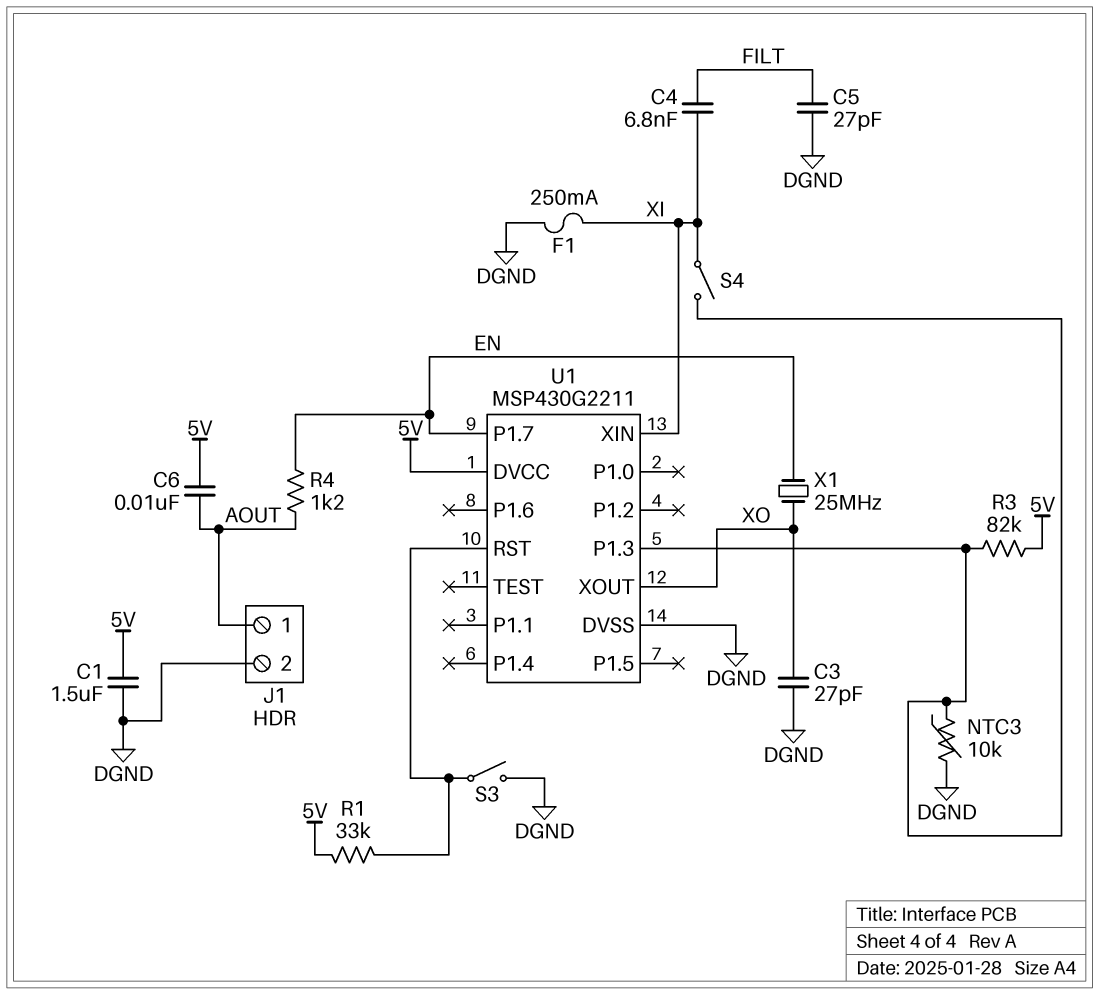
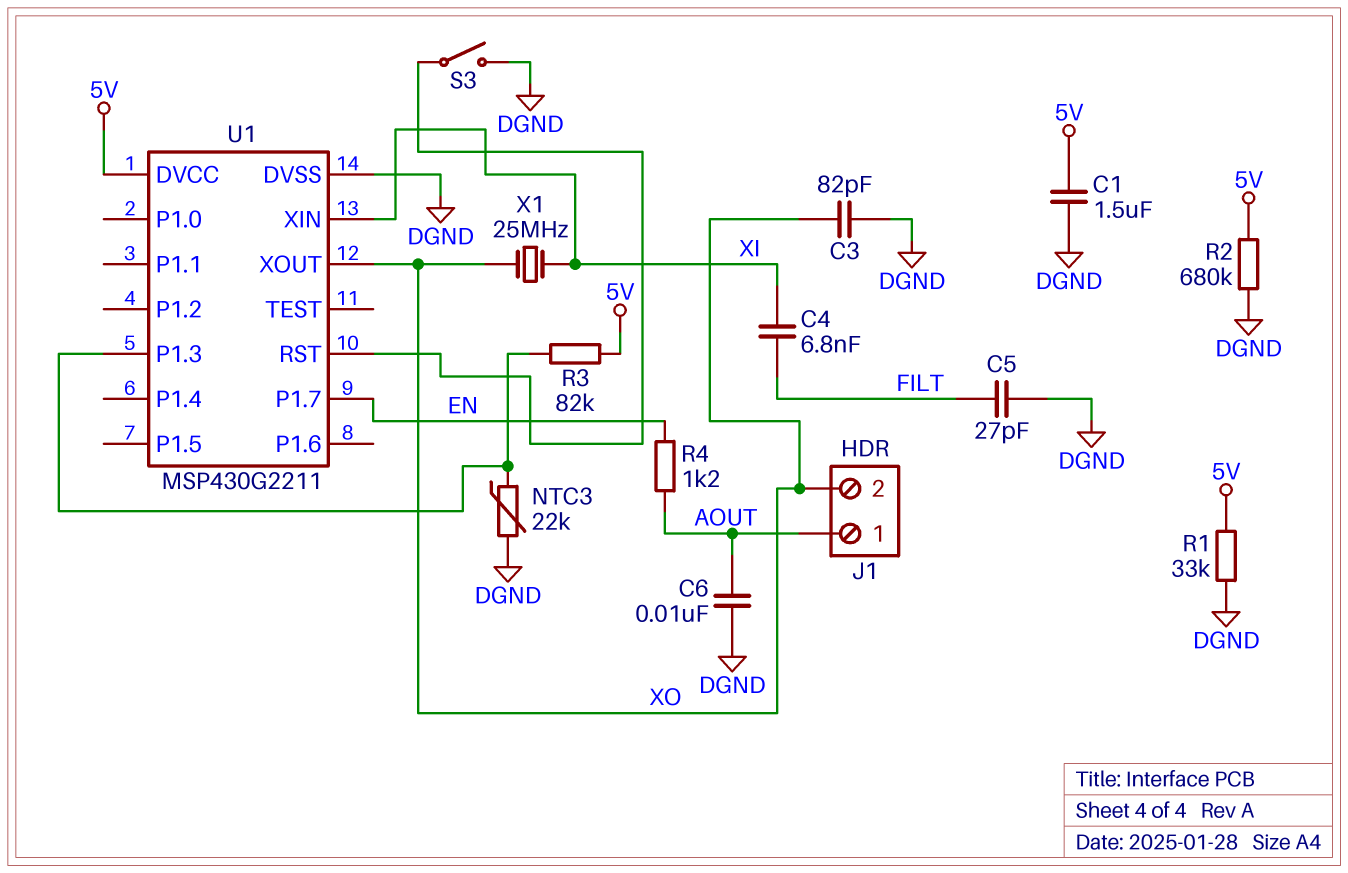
C3: 27pF (DGND, XO) -> 82pF (DGND, XO)
C6: 10nF (5V, AOUT) -> 10nF (AOUT, DGND)
F1: 250mA (DGND, XI) -> none
J1 pin 2: DGND -> XO
NTC3: 10k (DGND, U1/P1.3) -> 22k (DGND, U1/P1.3)
R1: 33k (5V, U1/RST) -> 33k (5V, DGND)
R2: none -> 680k (5V, DGND)
S4: switch (U1/P1.3, XI) -> none
X1: 25MHz (EN, XO) -> 25MHz (XI, XO)

